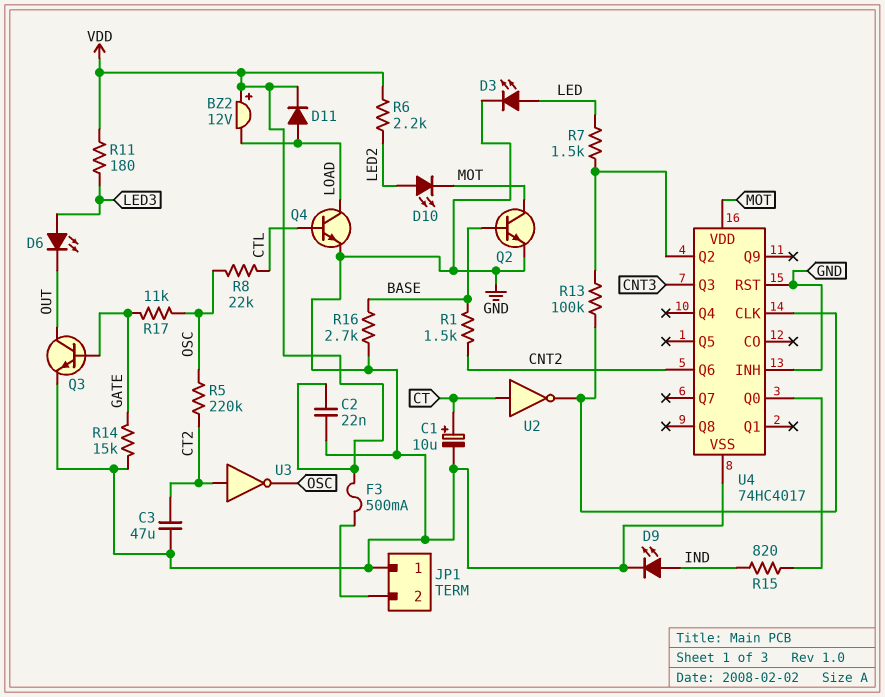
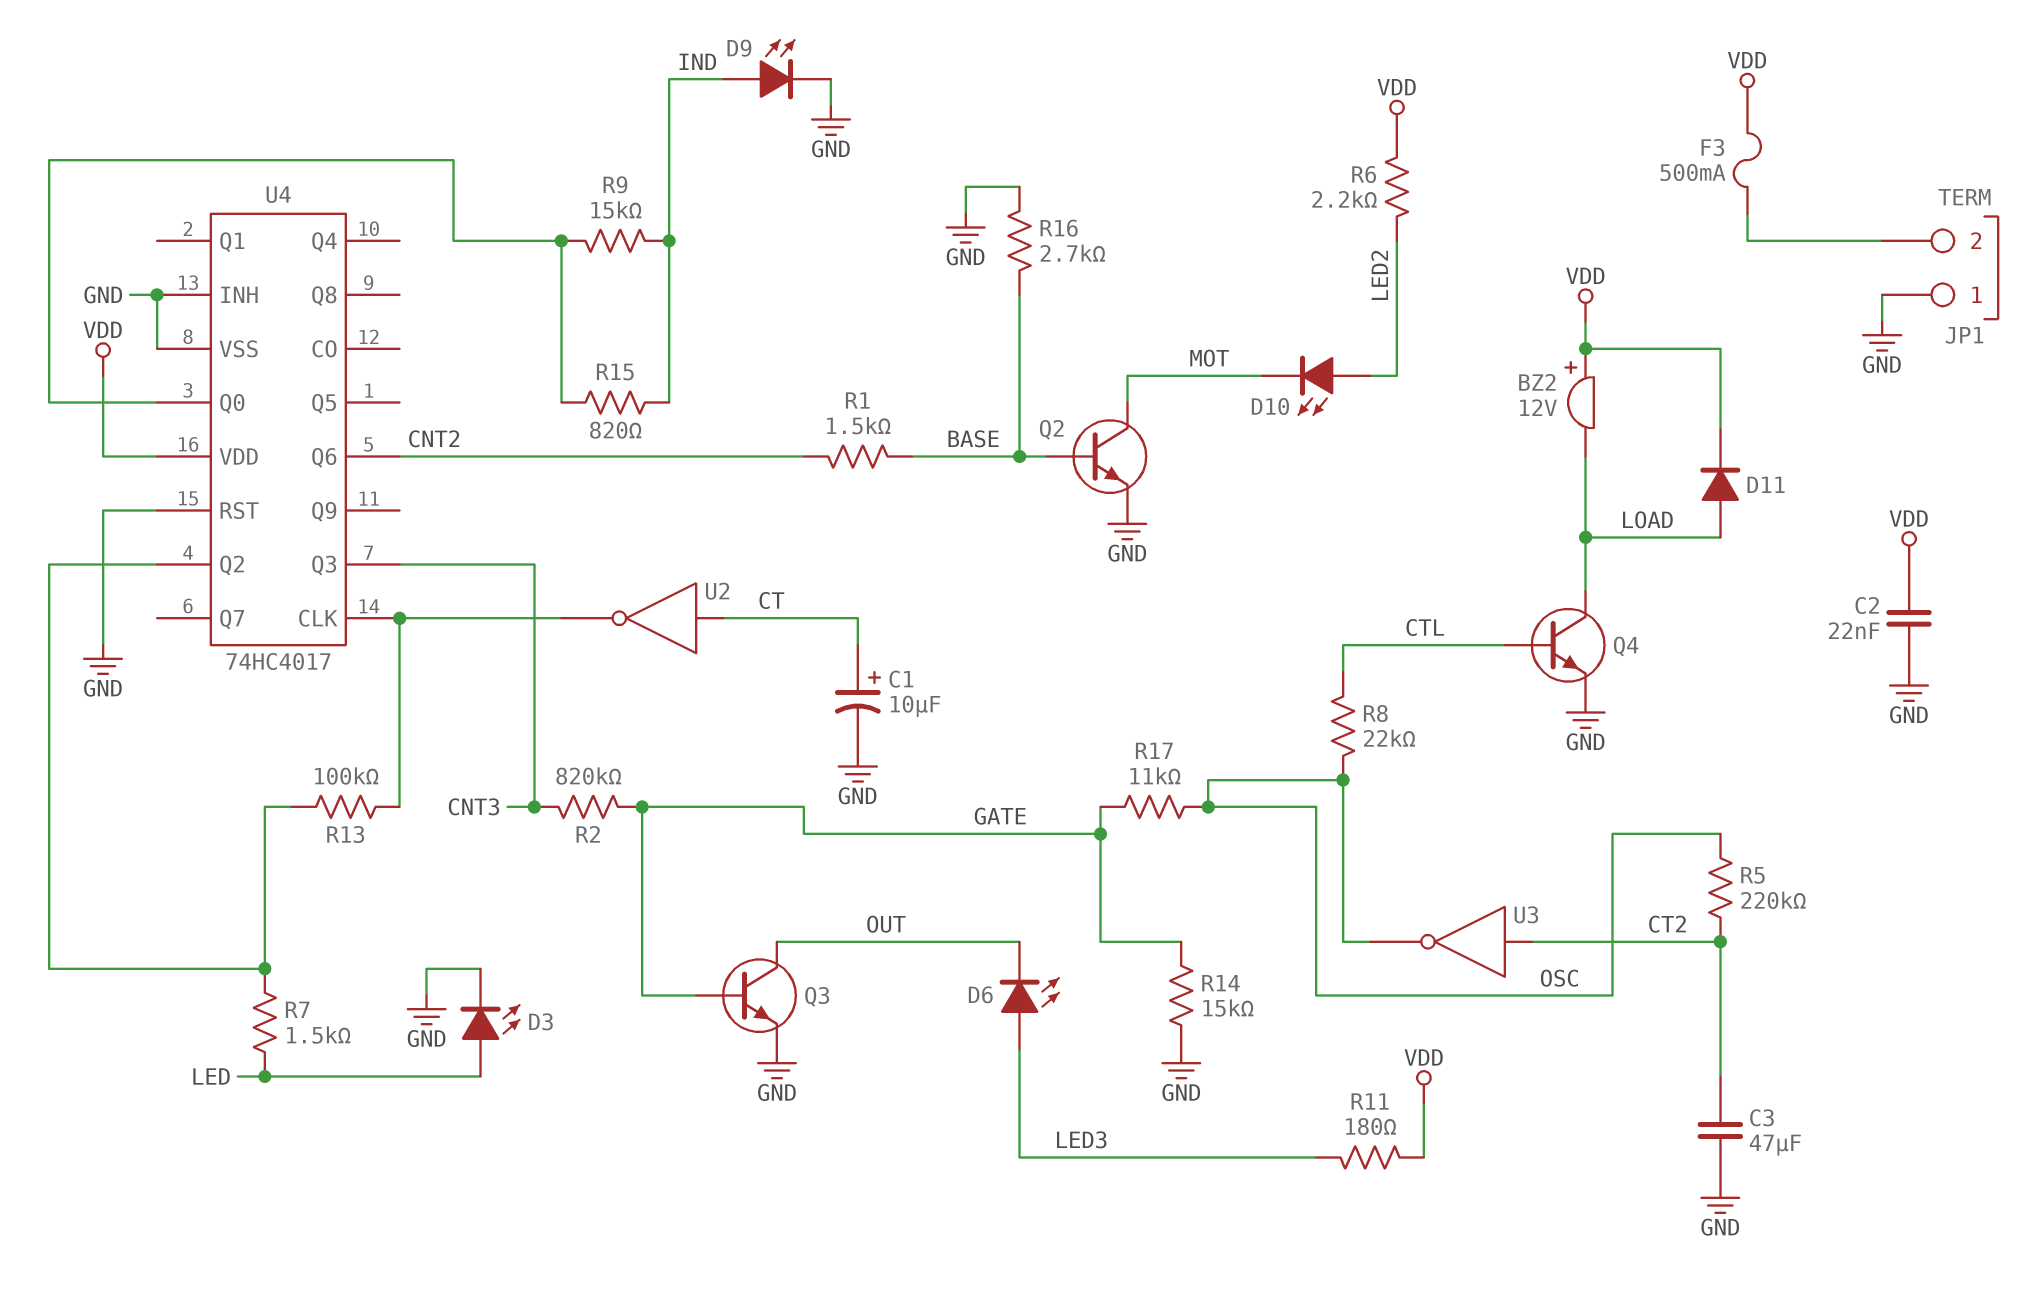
R2: none -> 820k (CNT3, GATE)
R9: none -> 15k (IND, U4/Q0)
U4 pin VDD: MOT -> VDD

